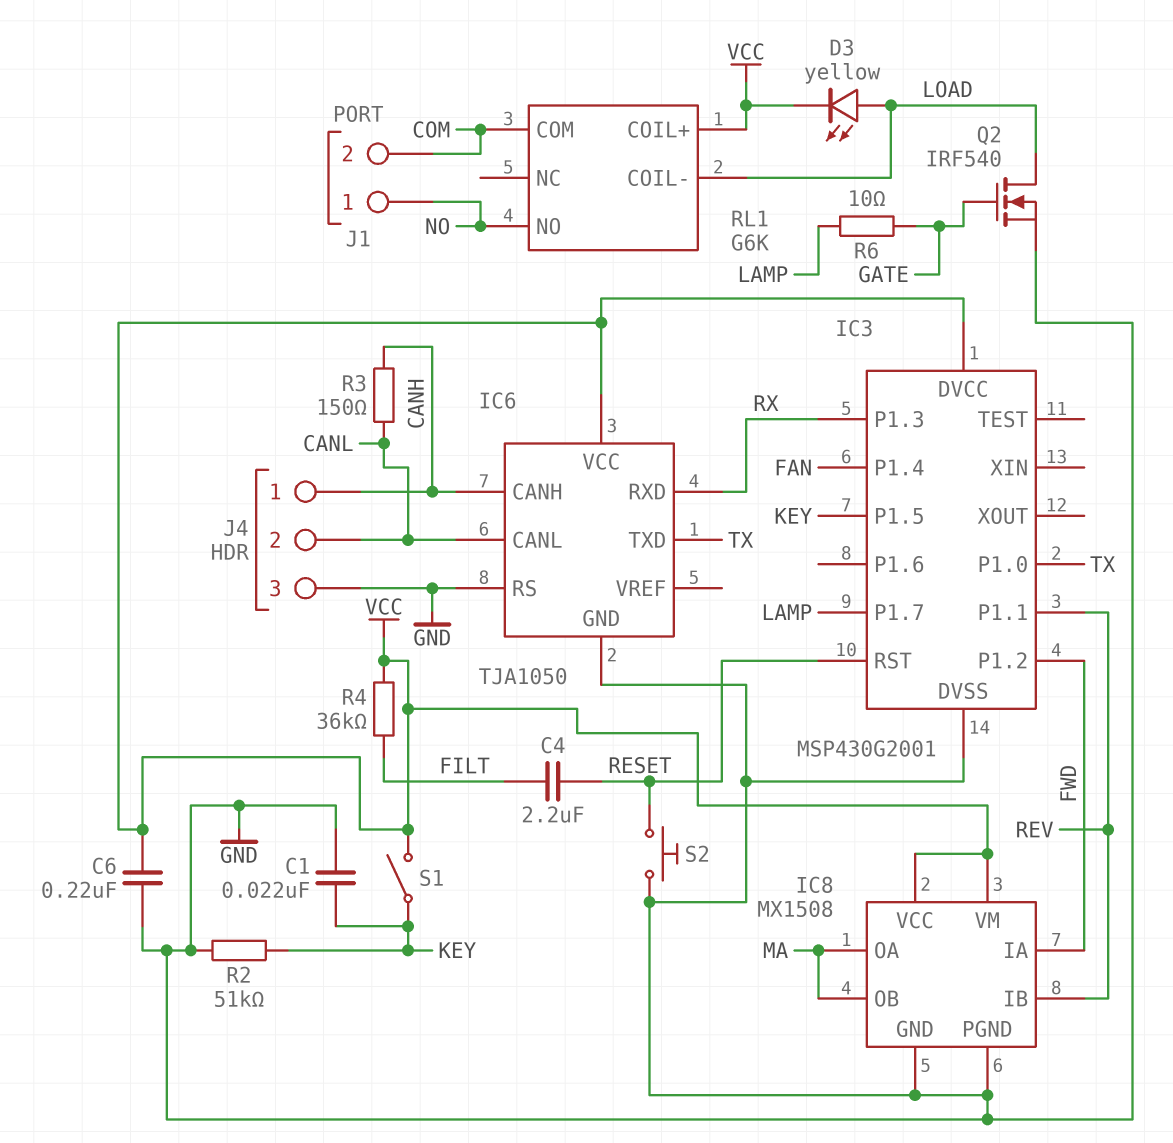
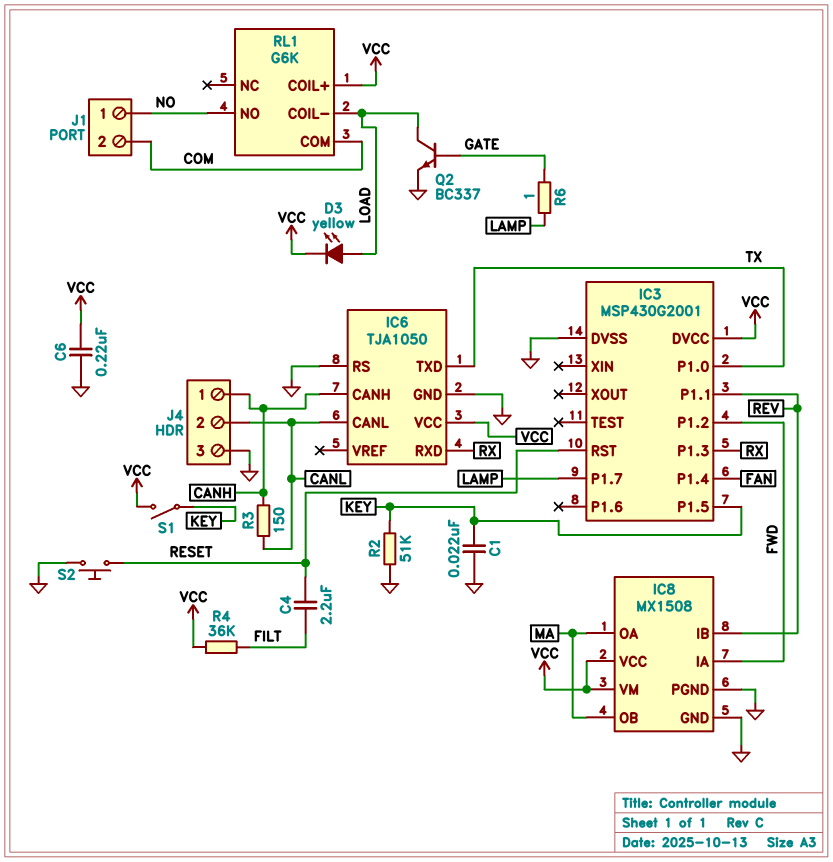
Q2: NMOS IRF540 (G GATE, D LOAD, S GND) -> NPN BC337 (B GATE, C LOAD, E GND)
R6: 10 (GATE, LAMP) -> 1 (GATE, LAMP)

